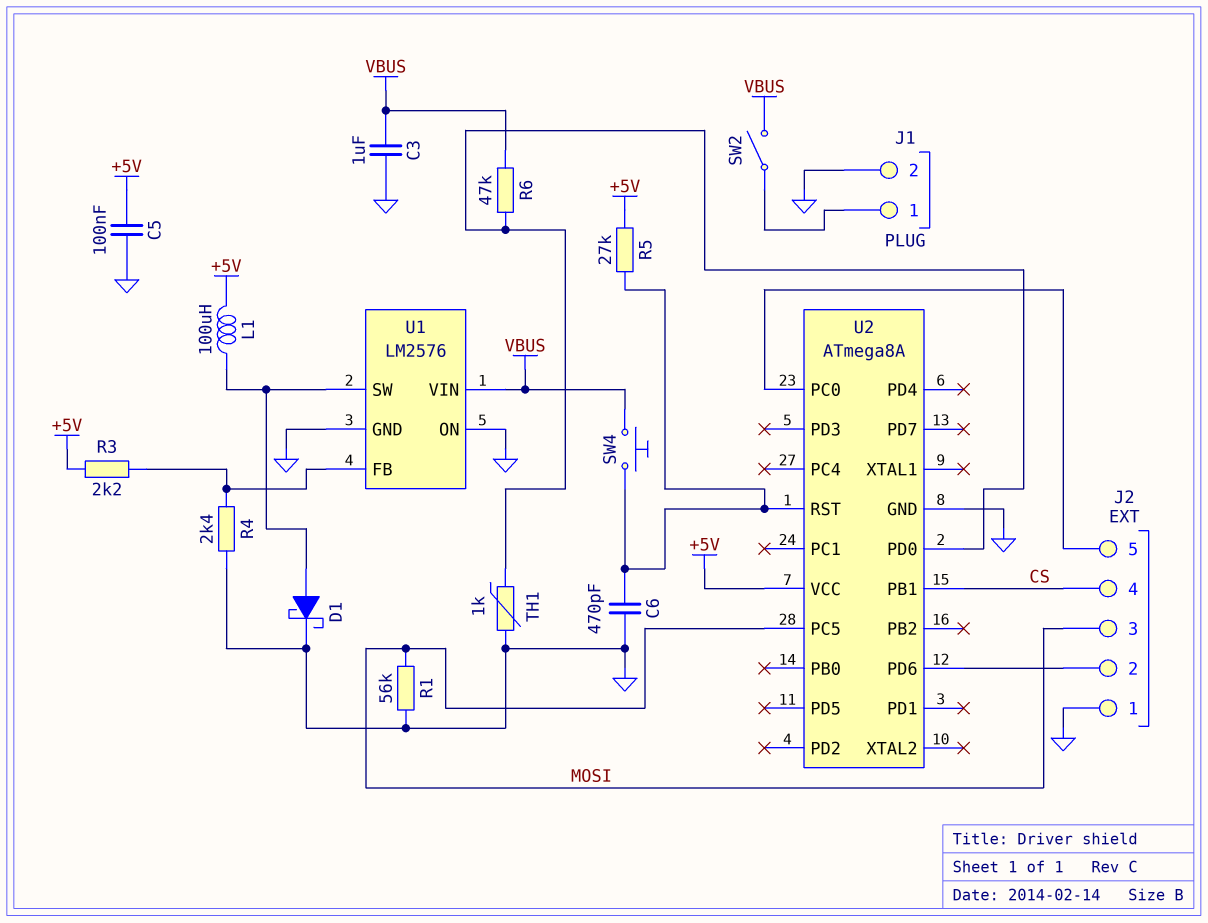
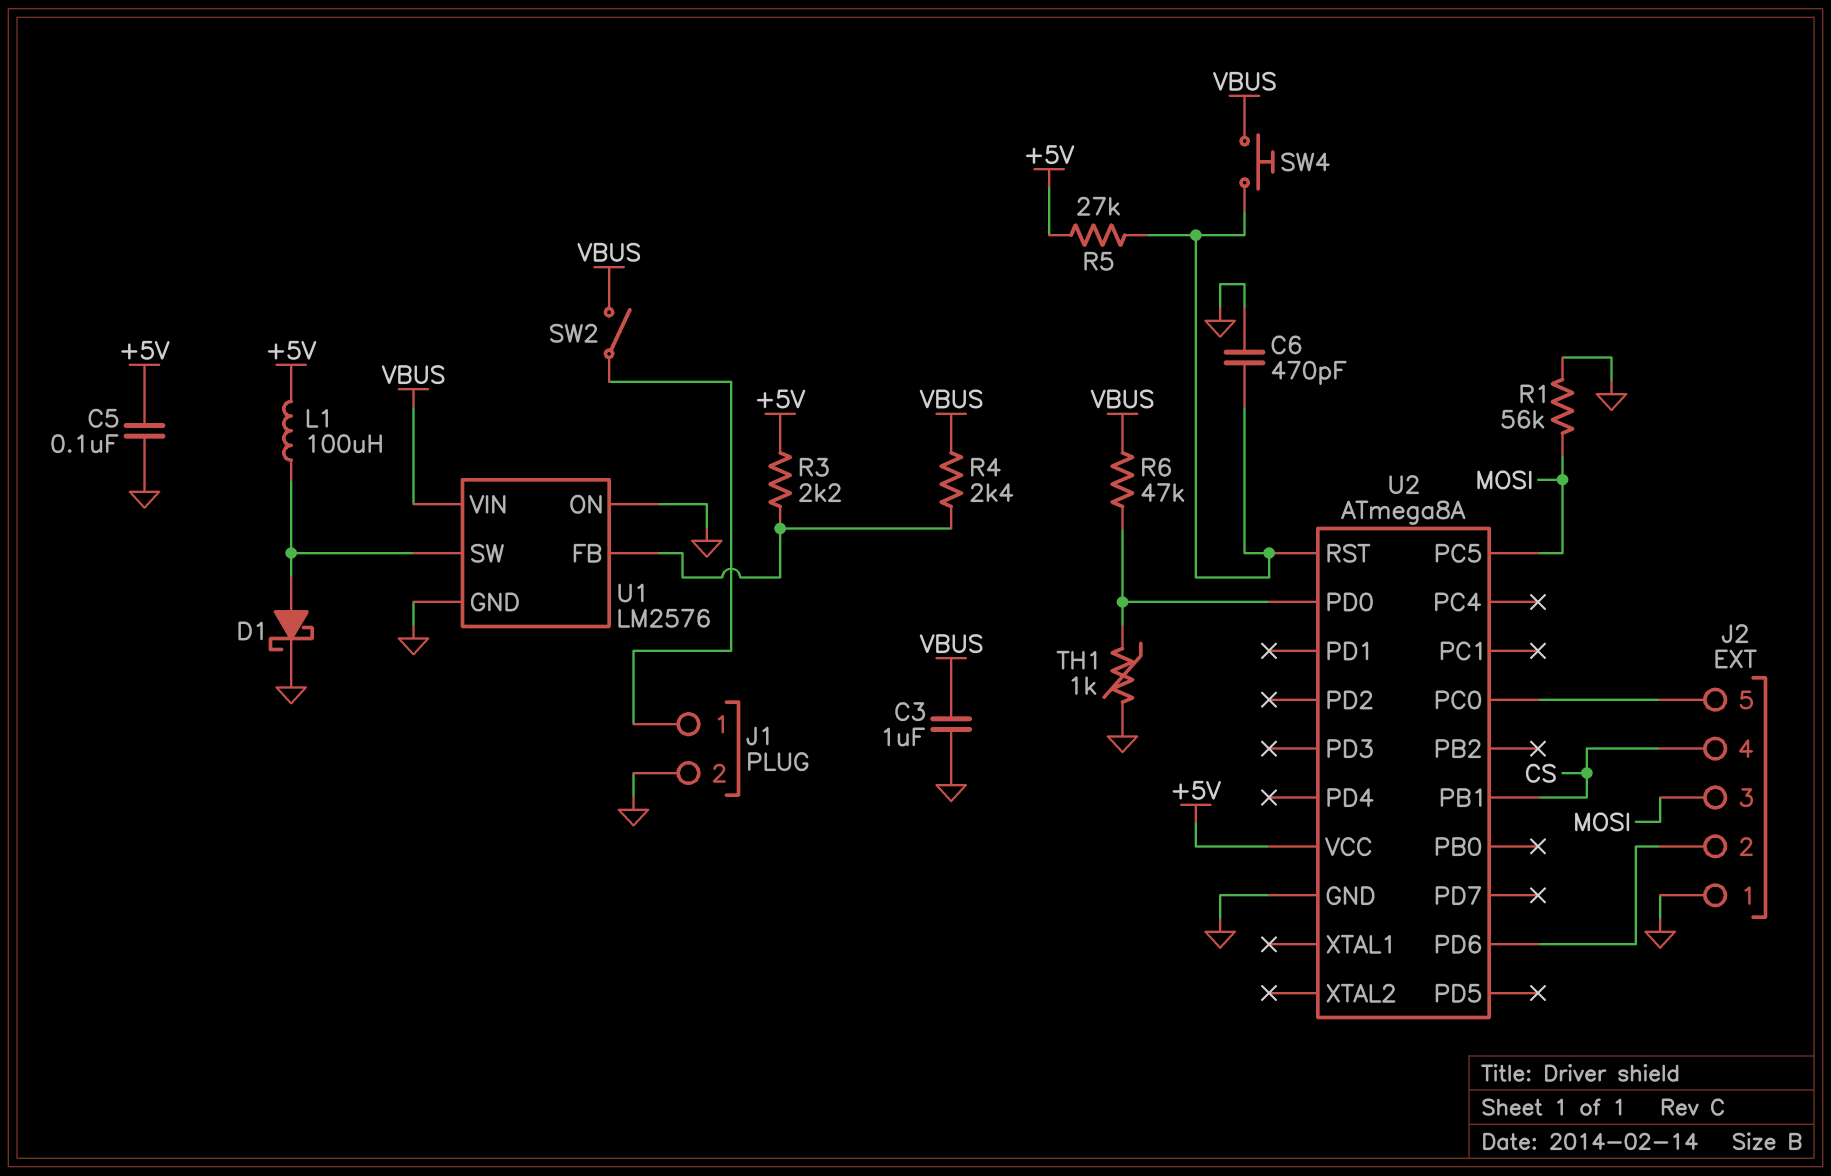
R4: 2.4k (GND, U1/FB) -> 2.4k (U1/FB, VBUS)

